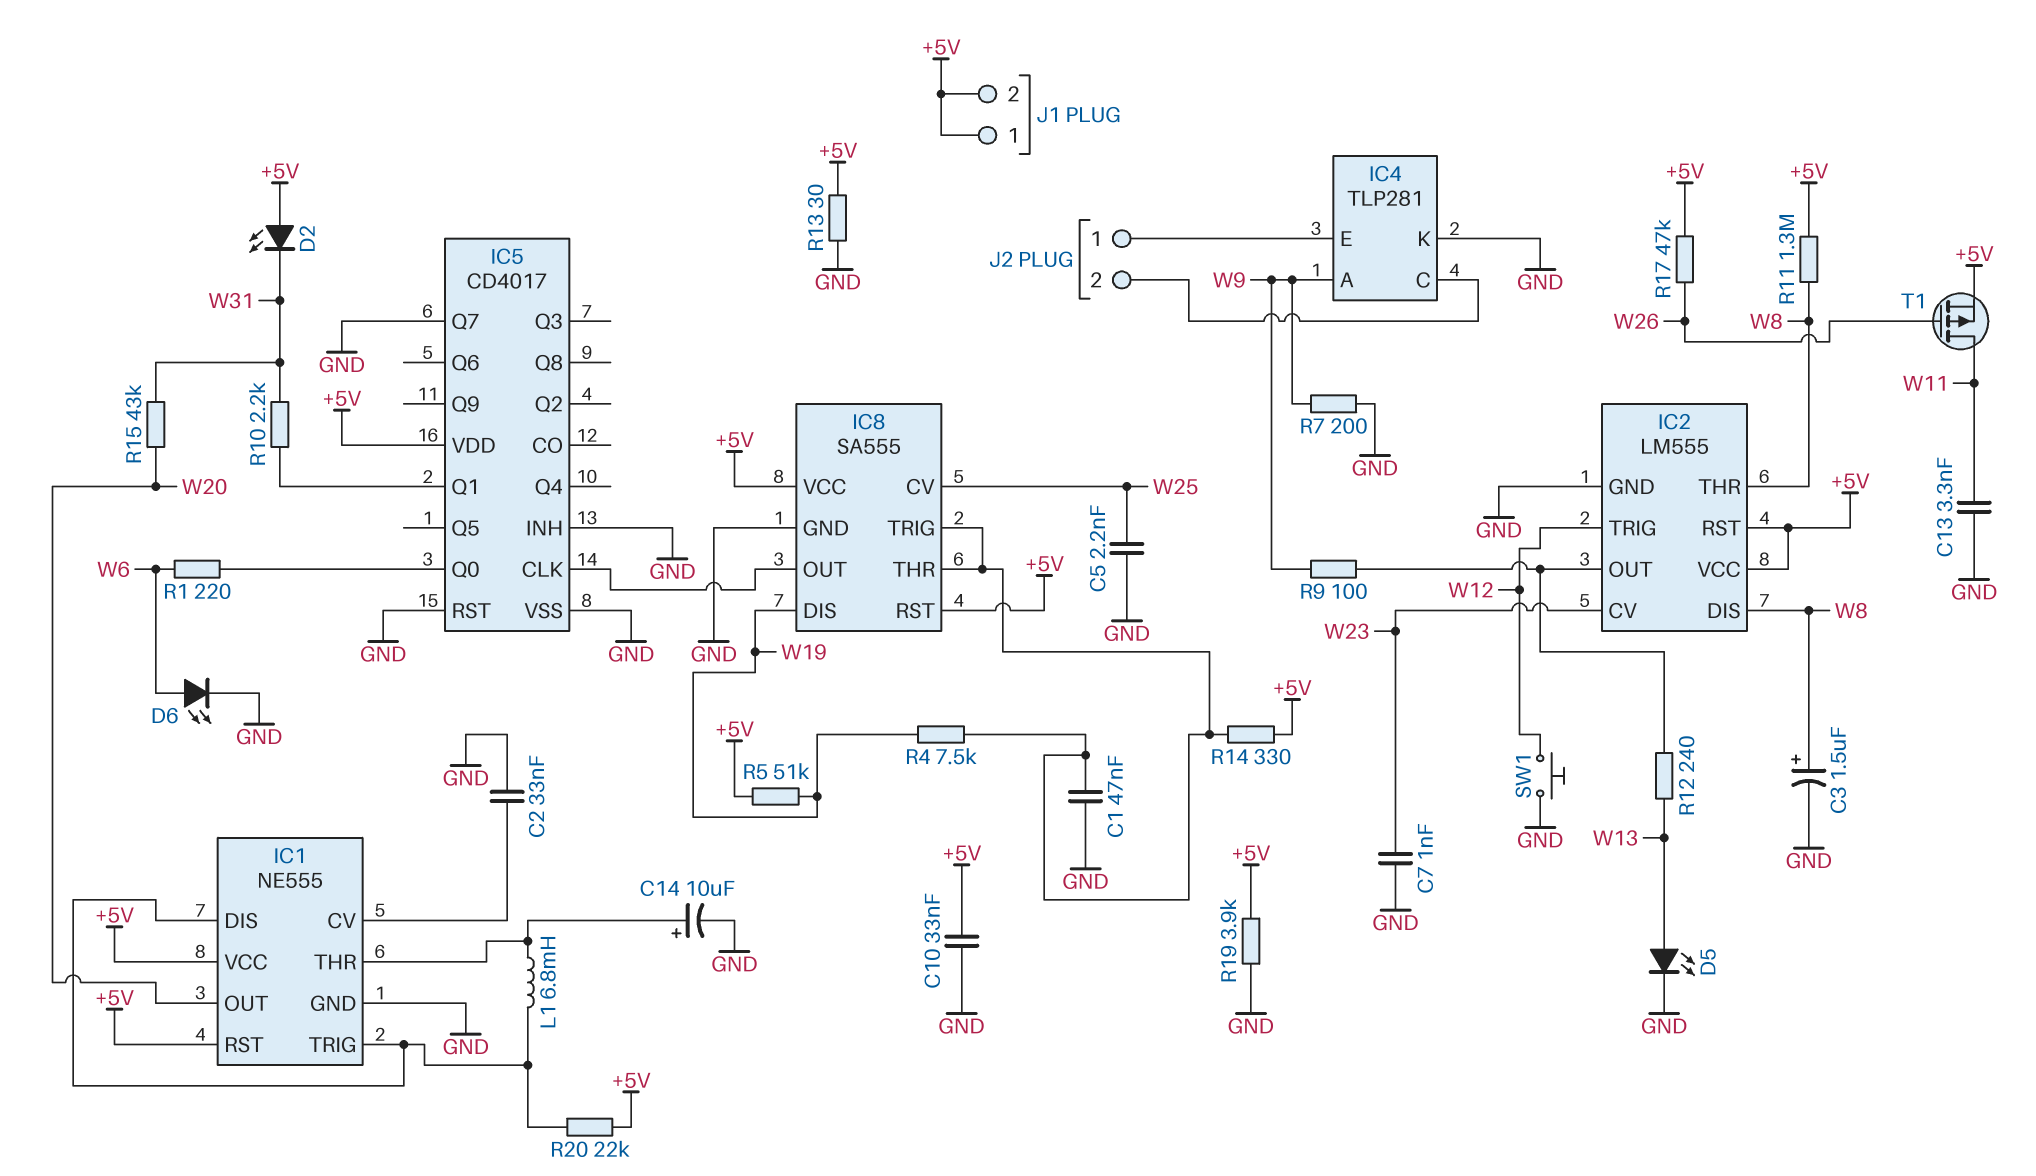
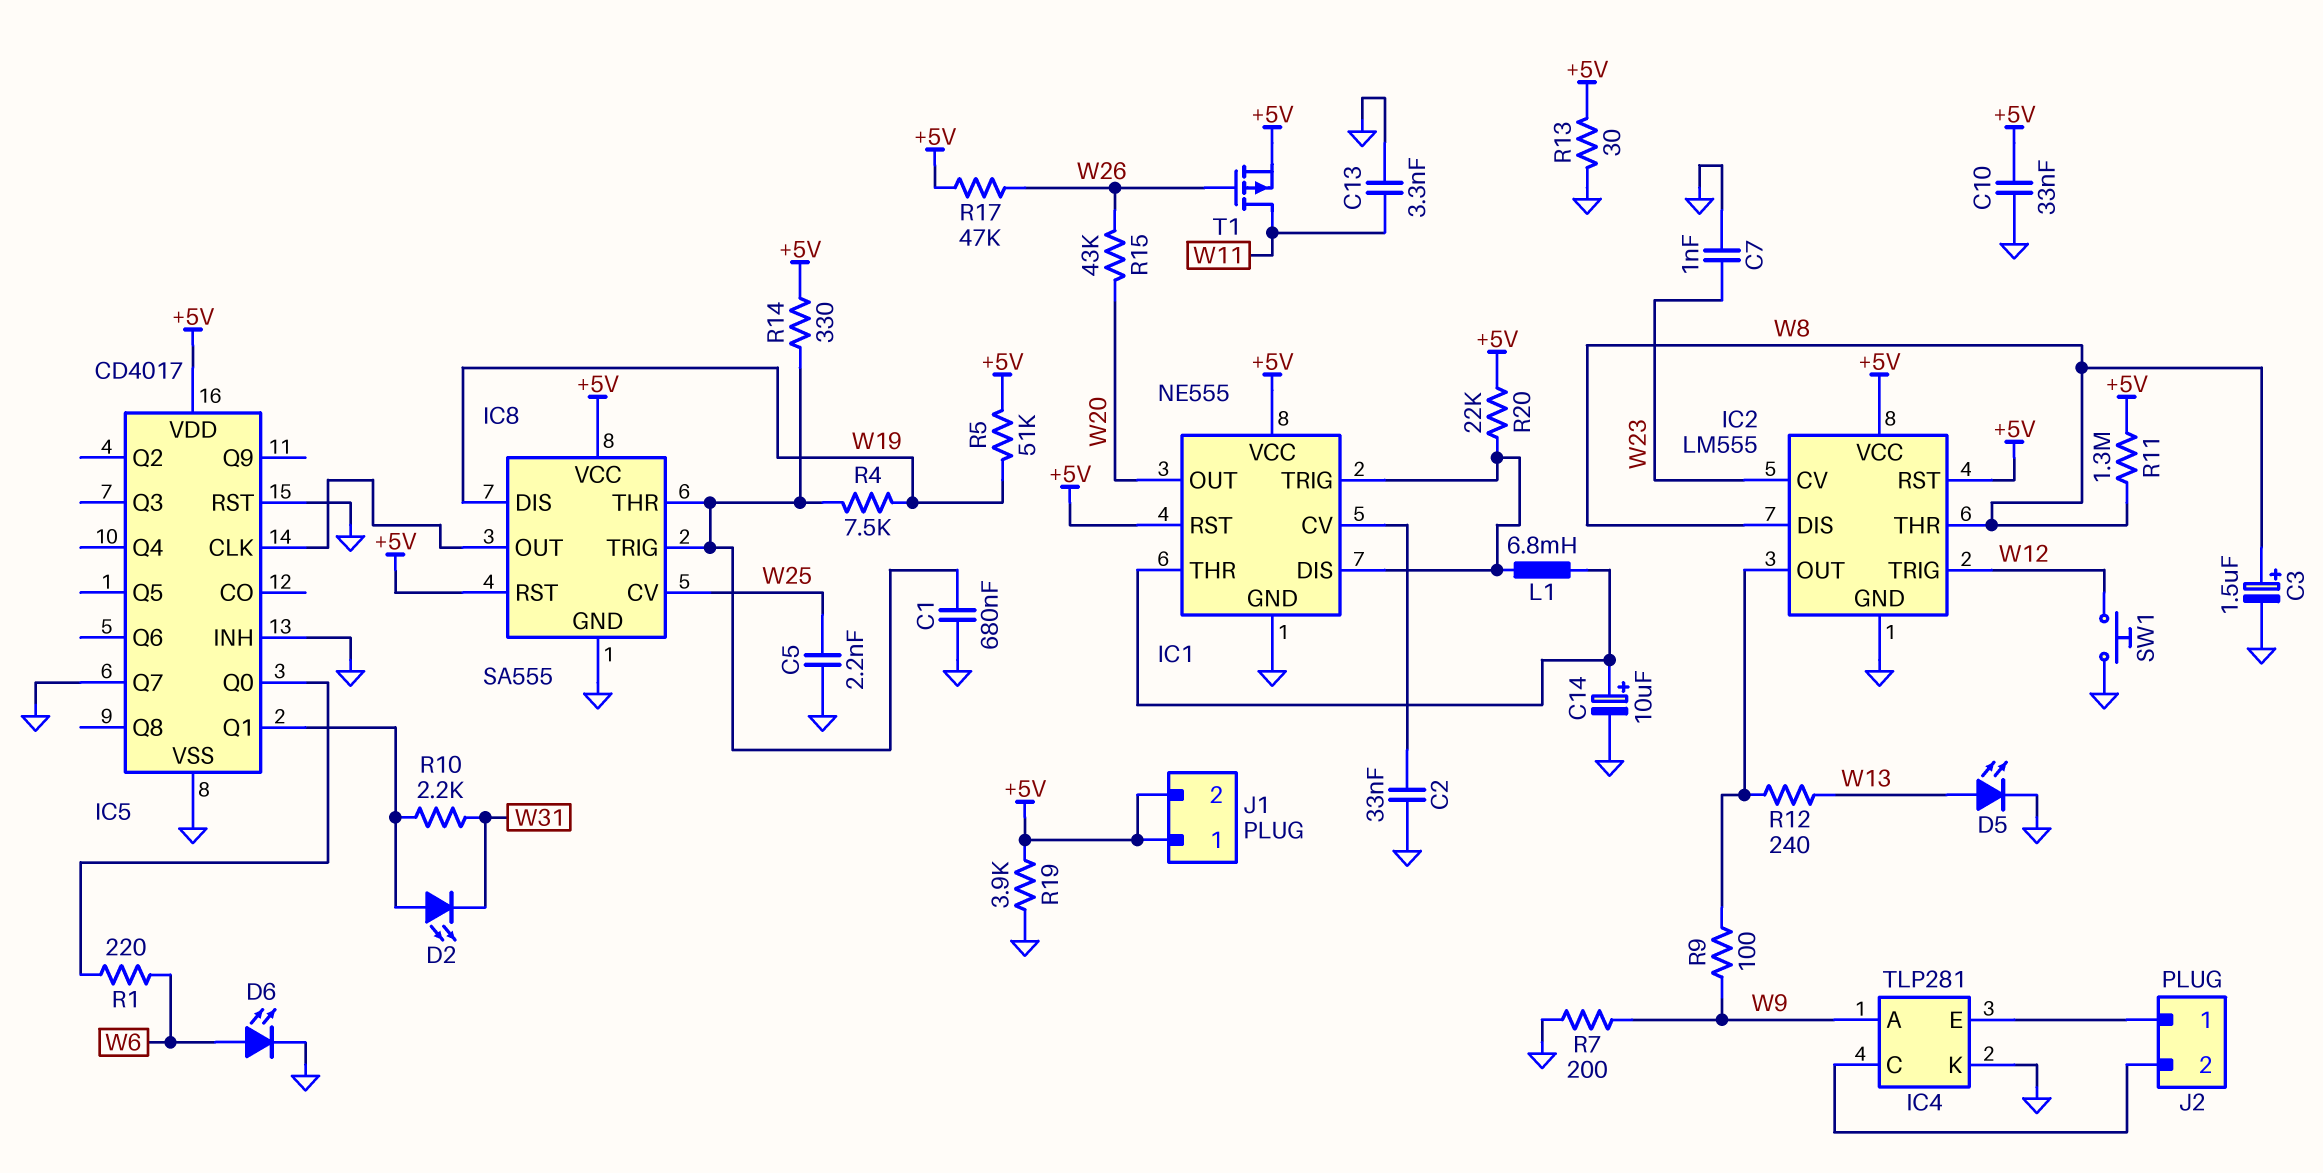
C1: 47nF (GND, IC8/THR) -> 680nF (GND, IC8/THR)
D2: LED (A +5V, K W31) -> LED (A IC5/Q1, K W31)
R15: 43k (W20, W31) -> 43k (W20, W26)

